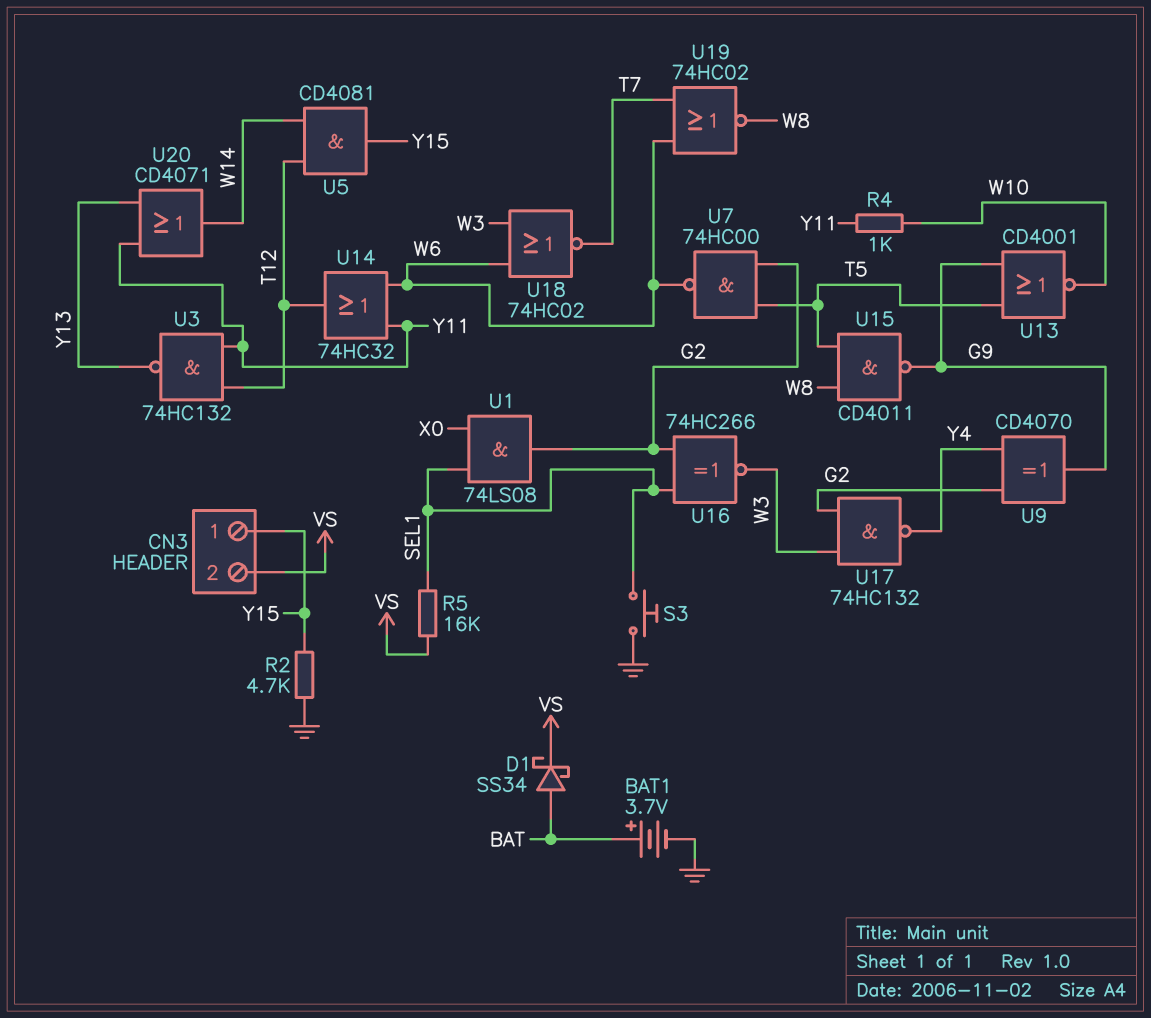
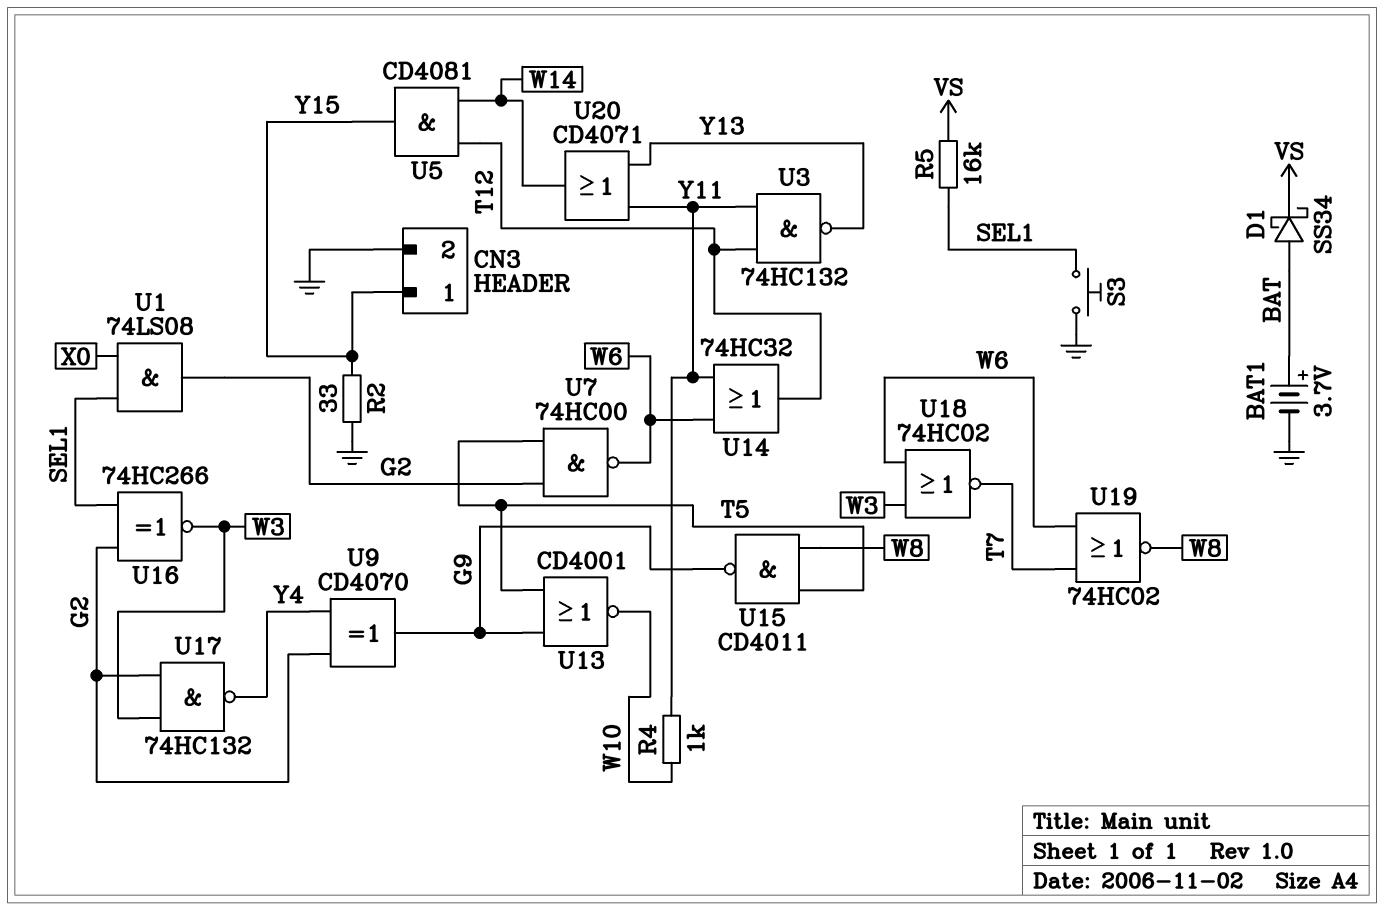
CN3 pin 2: VS -> GND
R2: 4.7k (GND, Y15) -> 33 (GND, Y15)

